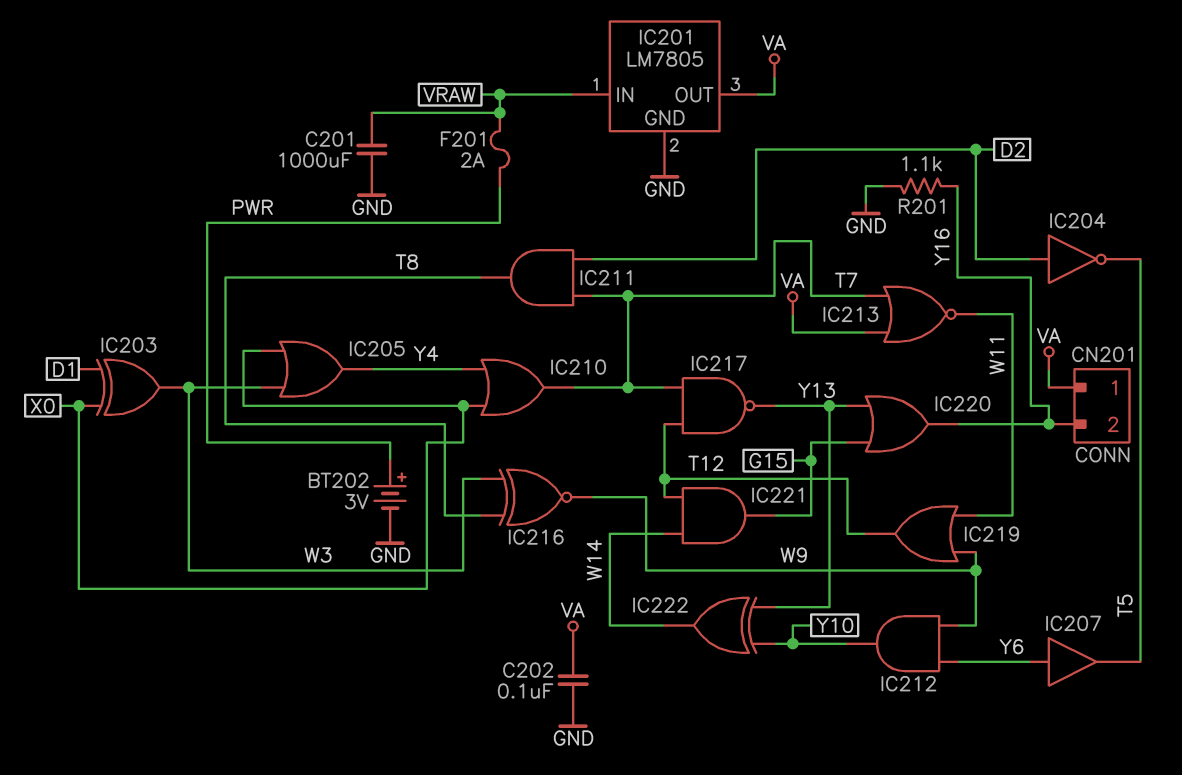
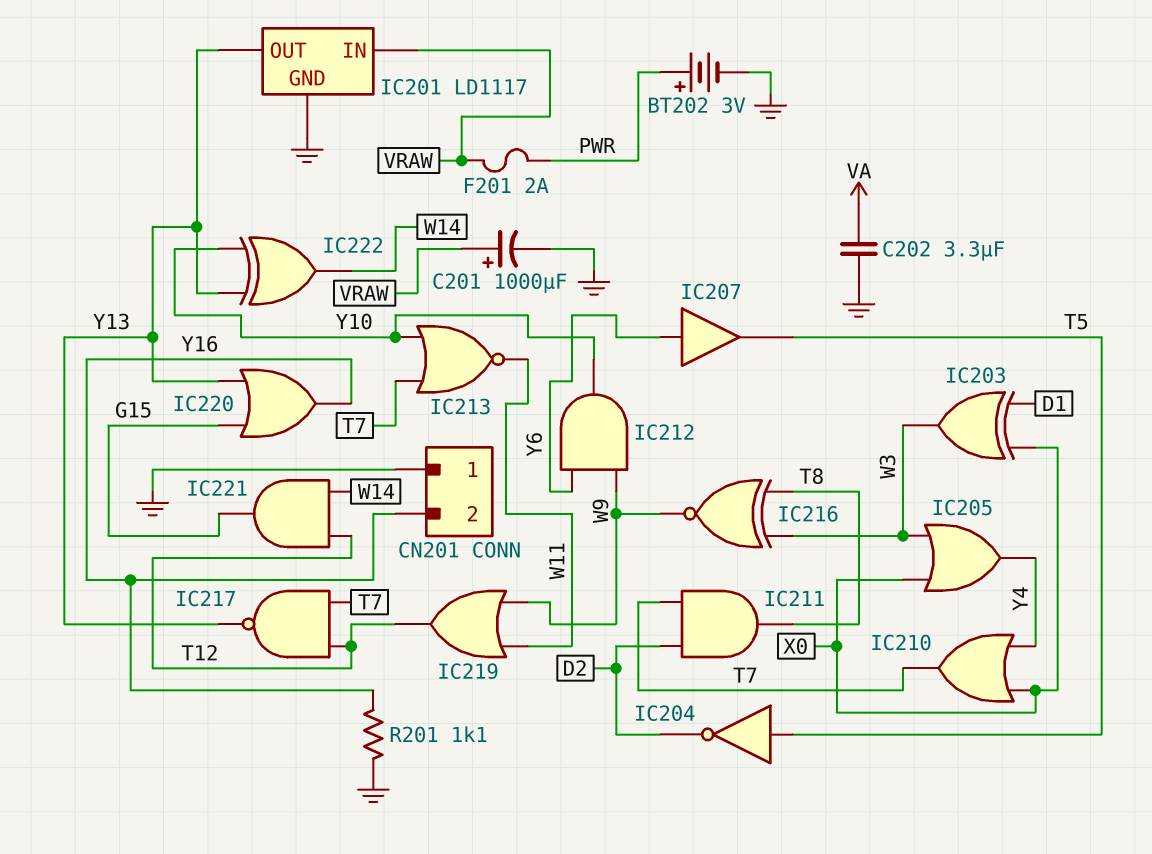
C201: 1000uF (GND, VRAW) -> 1000uF (plus VRAW, minus GND)
C202: 100nF (GND, VA) -> 3.3uF (GND, VA)
CN201 pin 1: VA -> GND
IC201: LM7805 -> LD1117
IC201 pin OUT: VA -> Y13
IC204: NOT (in D2, out T5) -> NOT (in T5, out D2)
IC213: NOR (in T7, in VA, out W11) -> NOR (in T7, in Y10, out W11)

